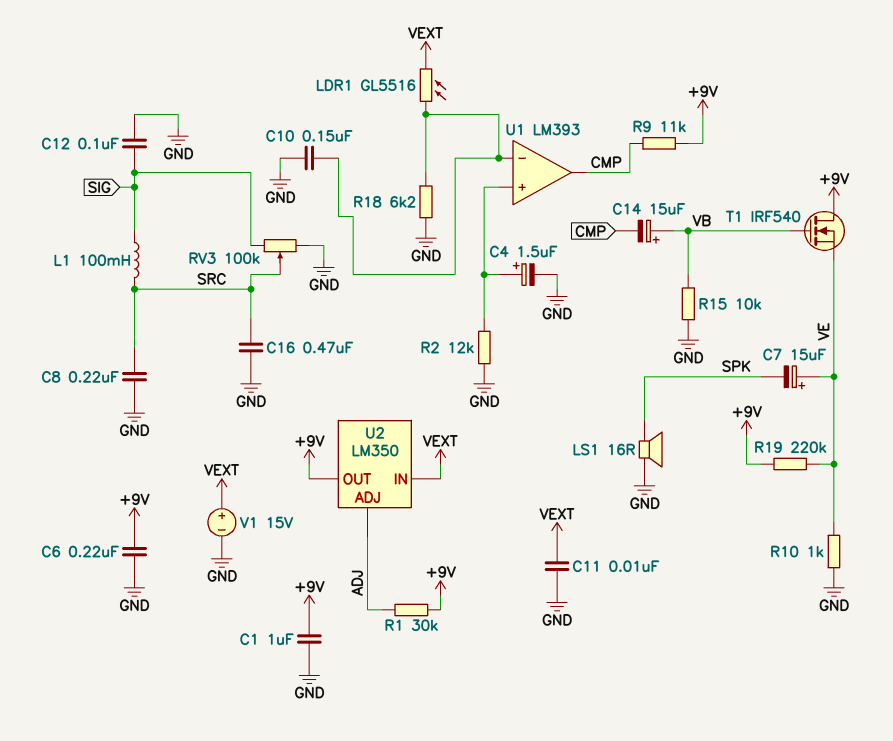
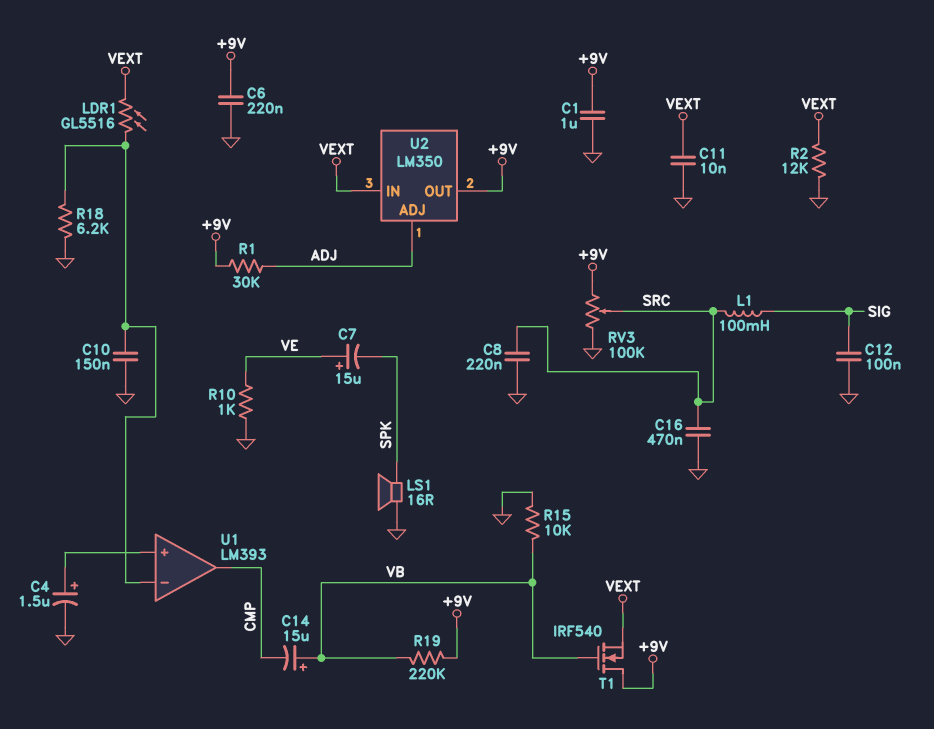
R2: 12k (GND, U1/in+) -> 12k (GND, VEXT)
R9: 11k (+9V, CMP) -> none
R19: 220k (+9V, VE) -> 220k (+9V, VB)
RV3: 100k (GND, SIG, wiper SRC) -> 100k (+9V, GND, wiper SRC)
T1: NMOS IRF540 (G VB, D +9V, S VE) -> NMOS IRF540 (G VB, D +9V, S VEXT)
V1: 15V (plus VEXT, minus GND) -> none

